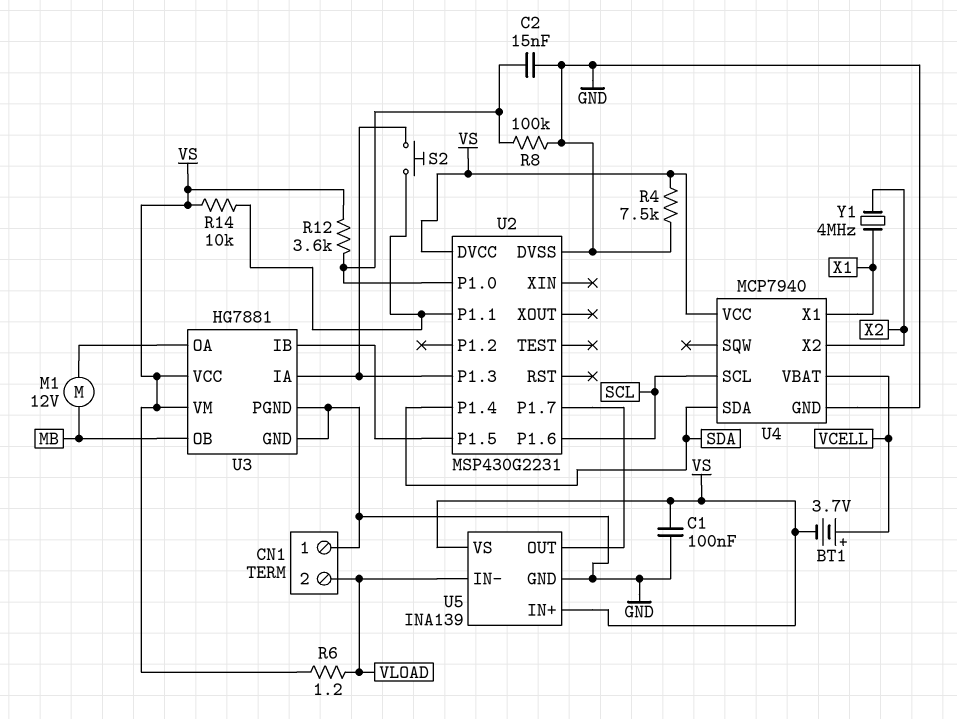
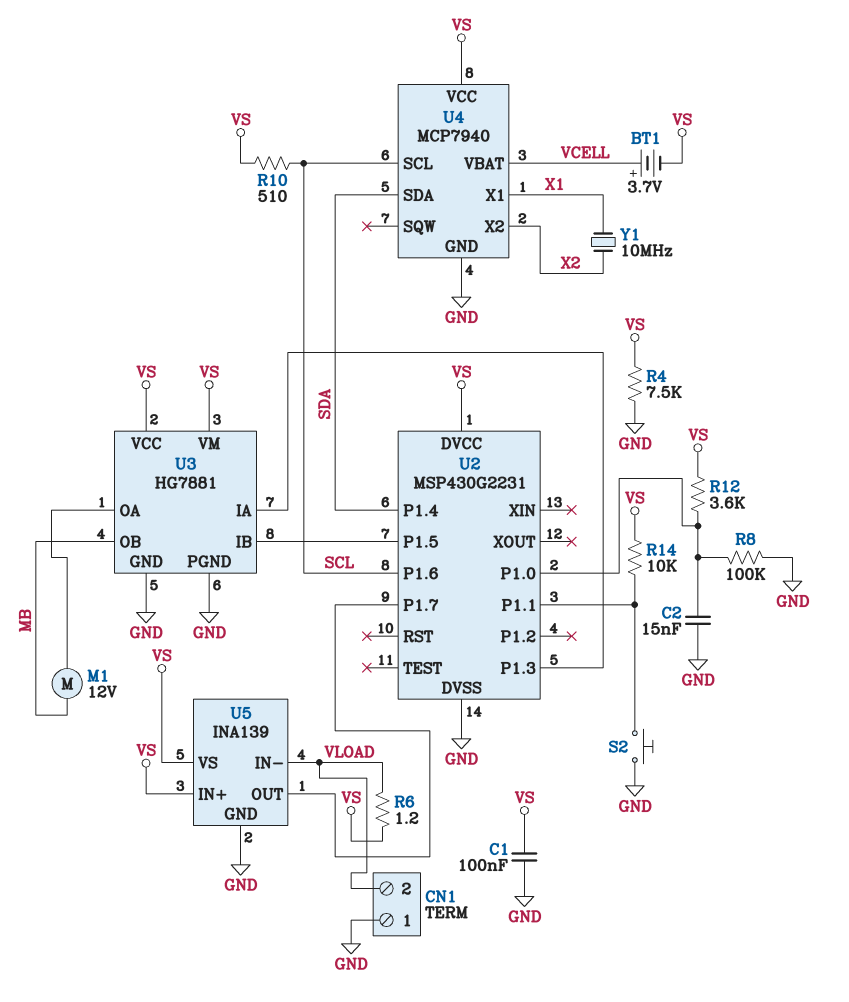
R10: none -> 510 (SCL, VS)
S2: button (U2/P1.1, U2/P1.3) -> button (GND, U2/P1.1)
Y1: 4MHz (X1, X2) -> 10MHz (X1, X2)

